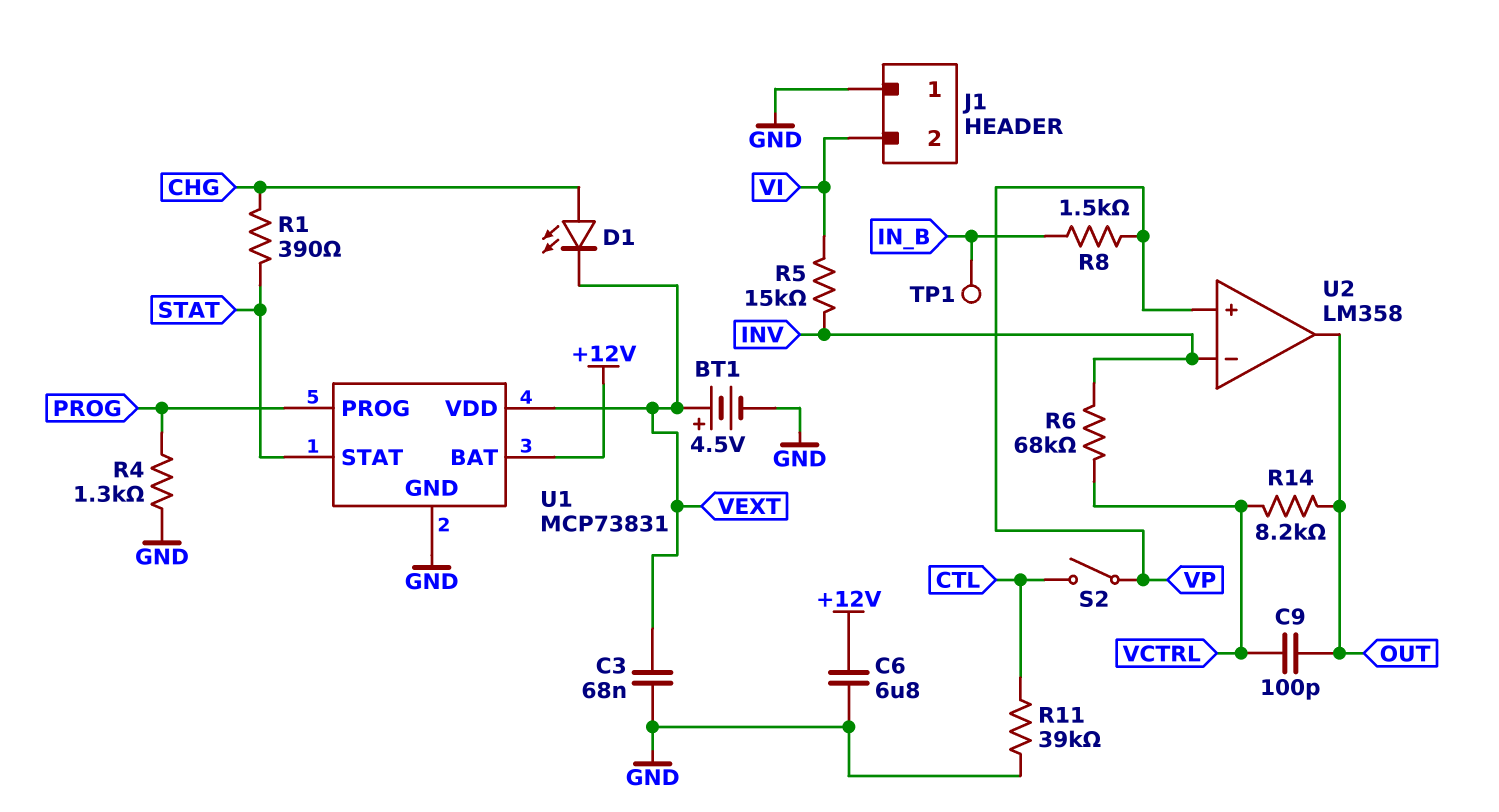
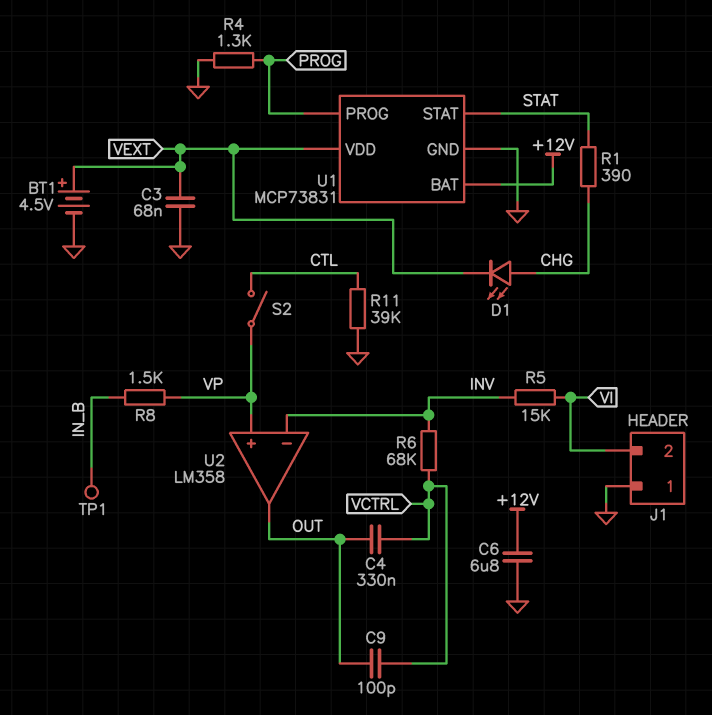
C4: none -> 330nF (OUT, VCTRL)
R14: 8.2k (OUT, VCTRL) -> none

